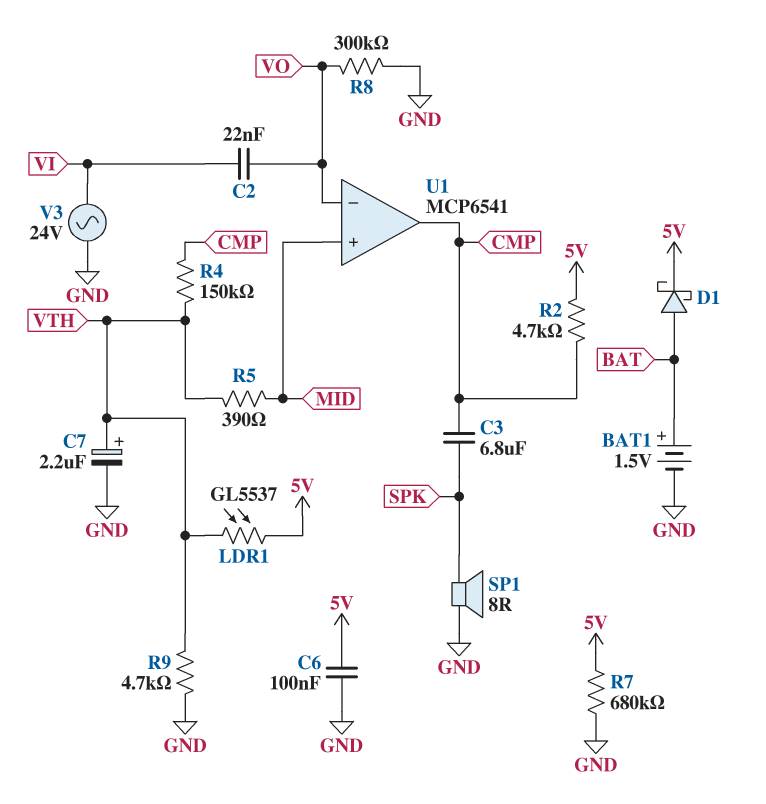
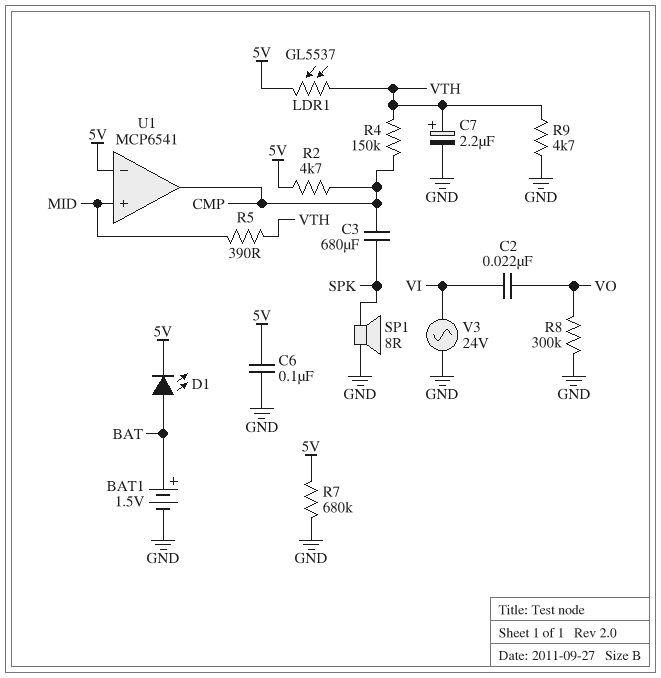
C3: 6.8uF (CMP, SPK) -> 680uF (CMP, SPK)
D1: schottky (A BAT, K 5V) -> LED (A BAT, K 5V)
U1 pin in-: VO -> 5V

